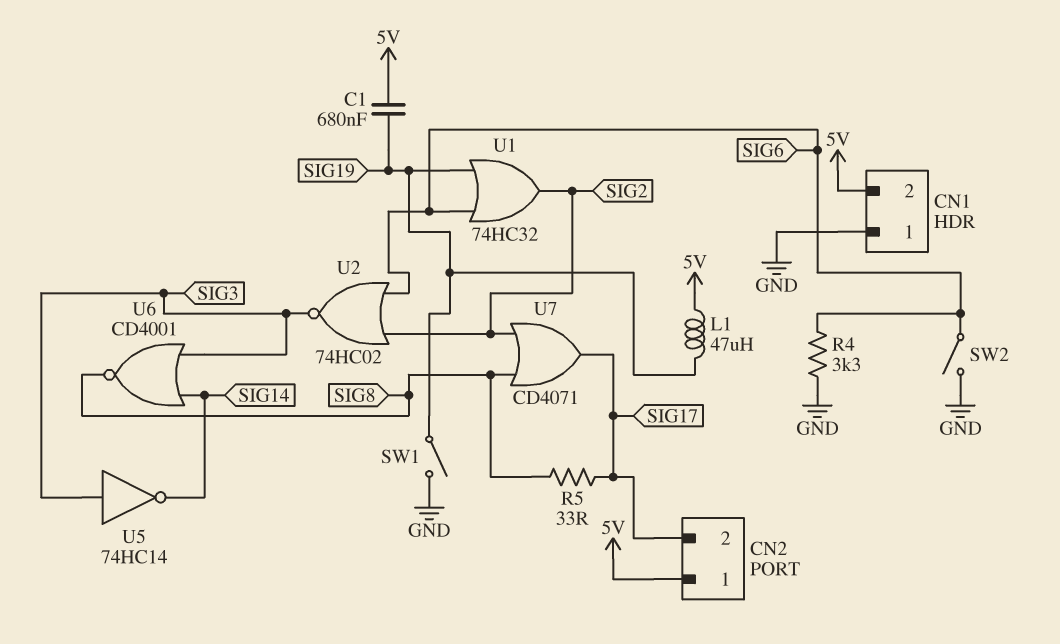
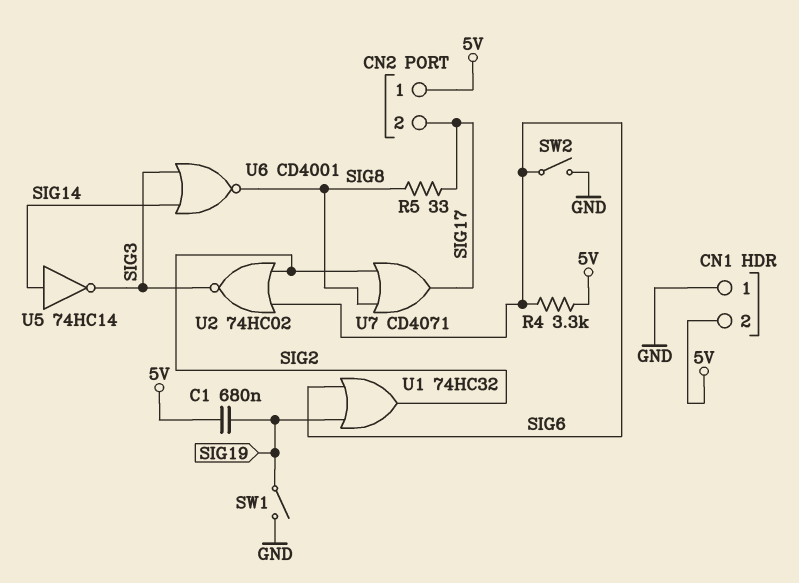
L1: 47uH (5V, SIG19) -> none
R4: 3.3k (GND, SIG6) -> 3.3k (5V, SIG6)
U5: NOT 74HC14 (in SIG3, out SIG14) -> NOT 74HC14 (in SIG14, out SIG3)

